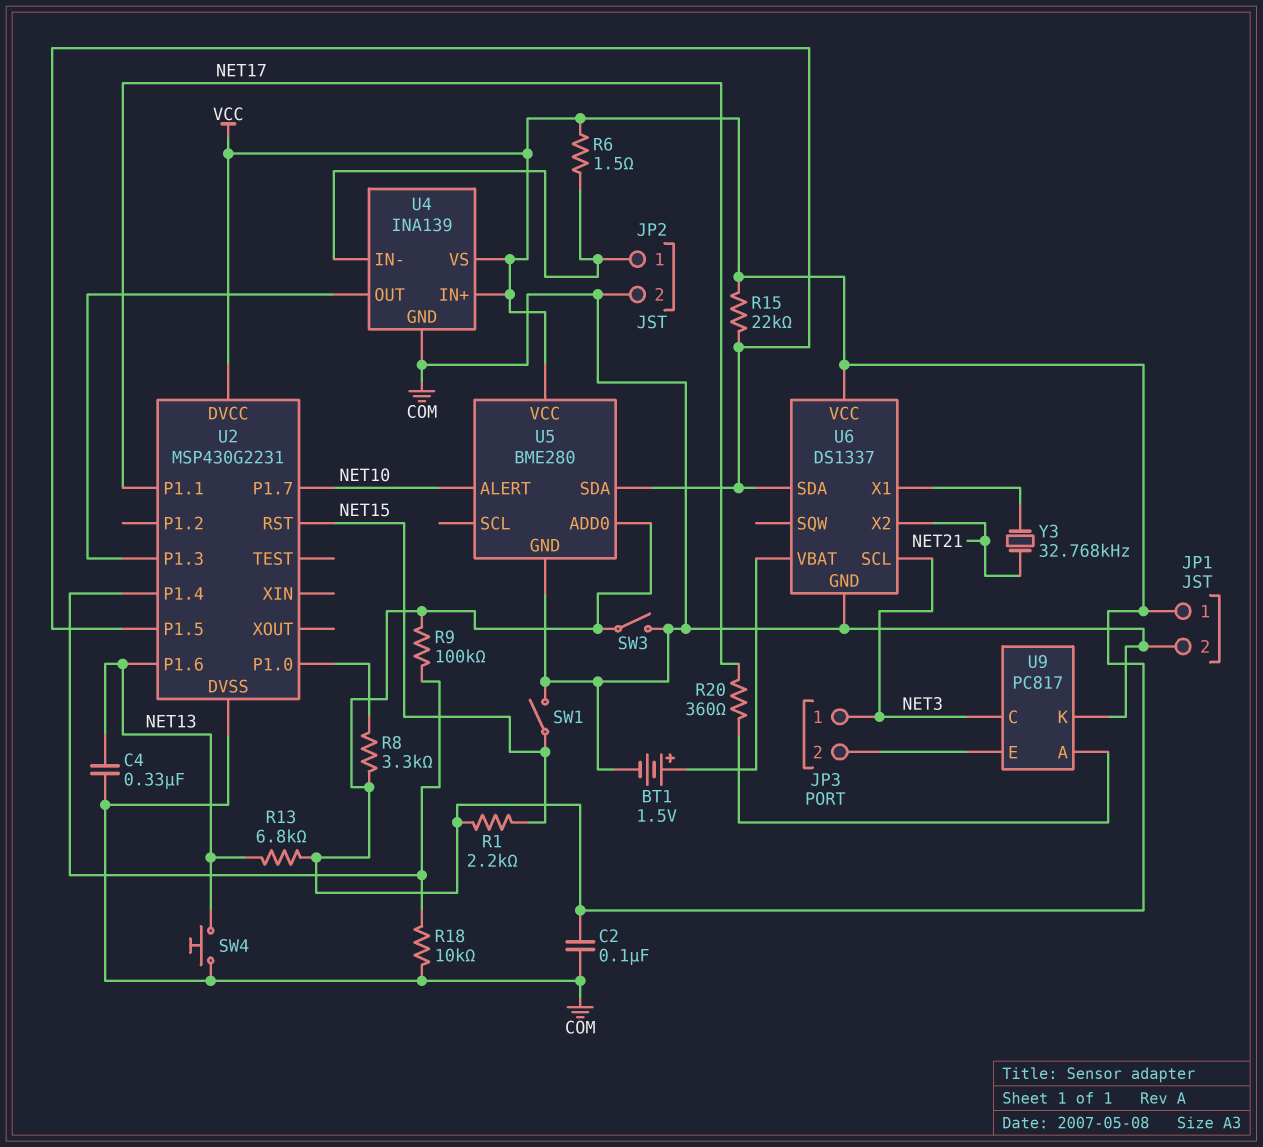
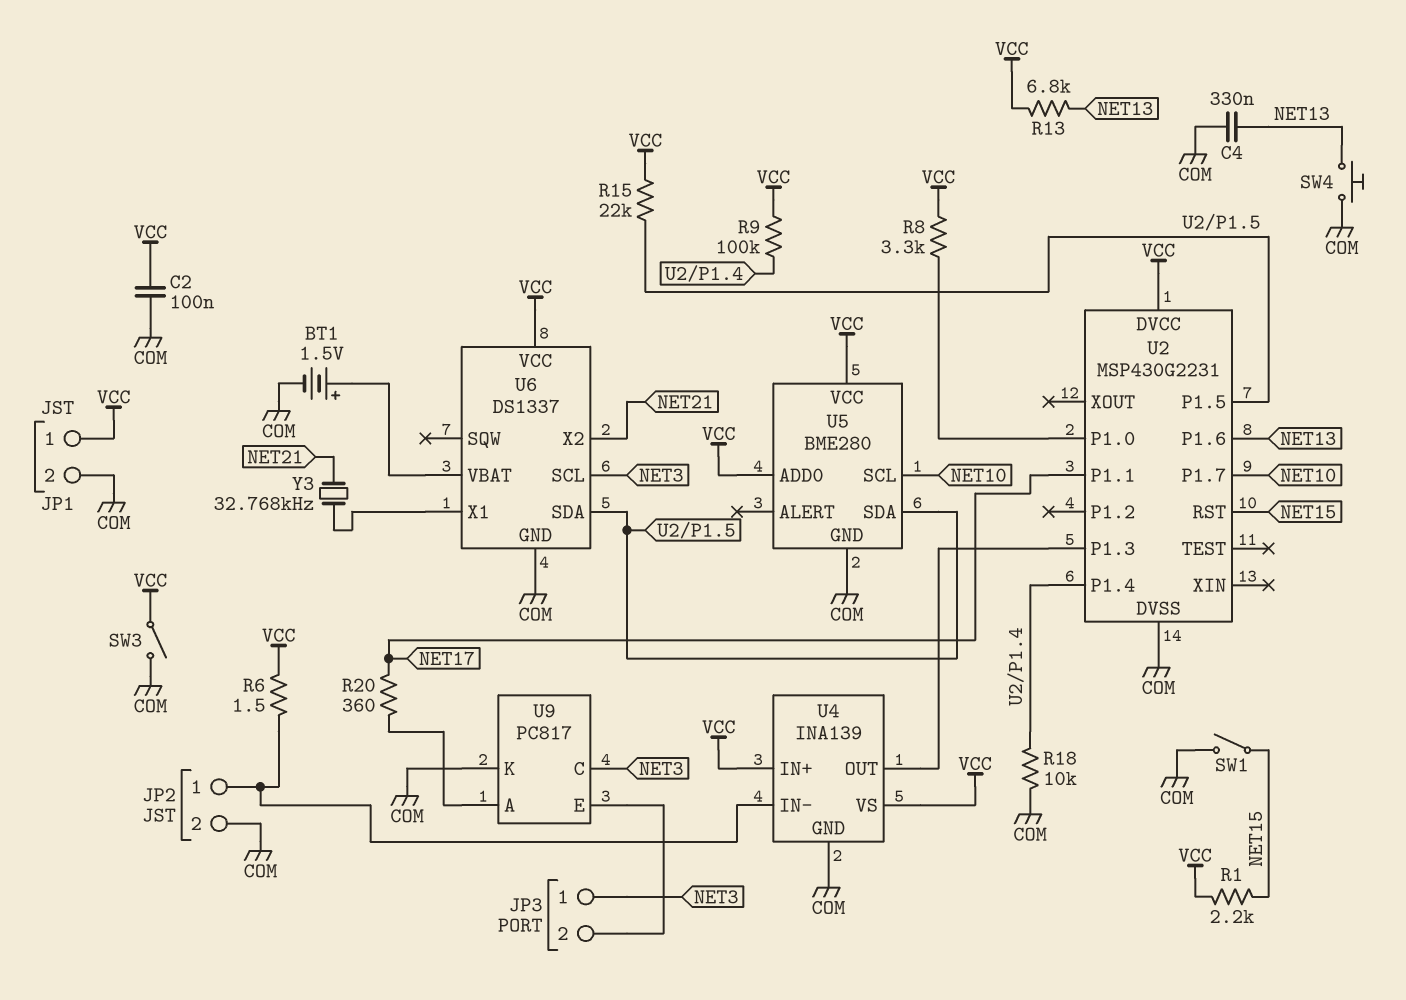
U5 pin ALERT: NET10 -> none
U5 pin SCL: none -> NET10

